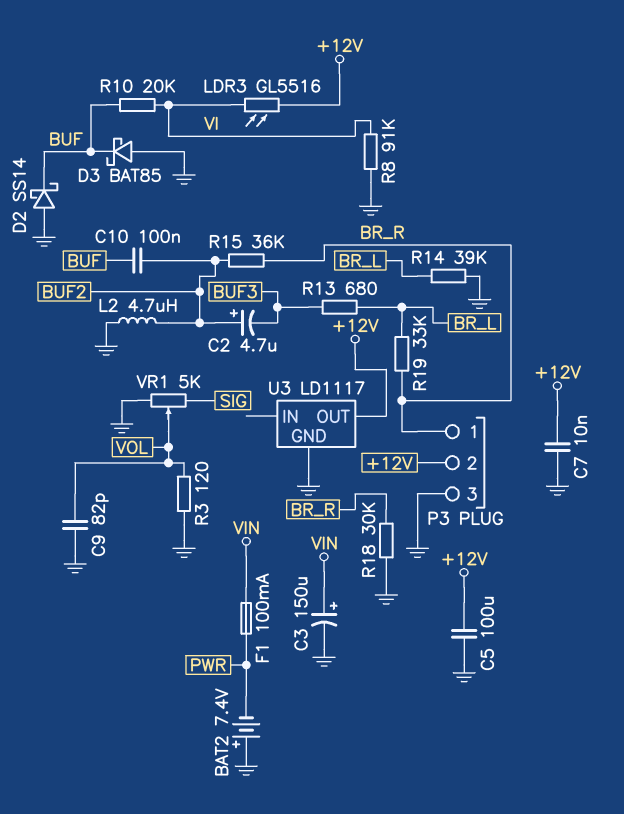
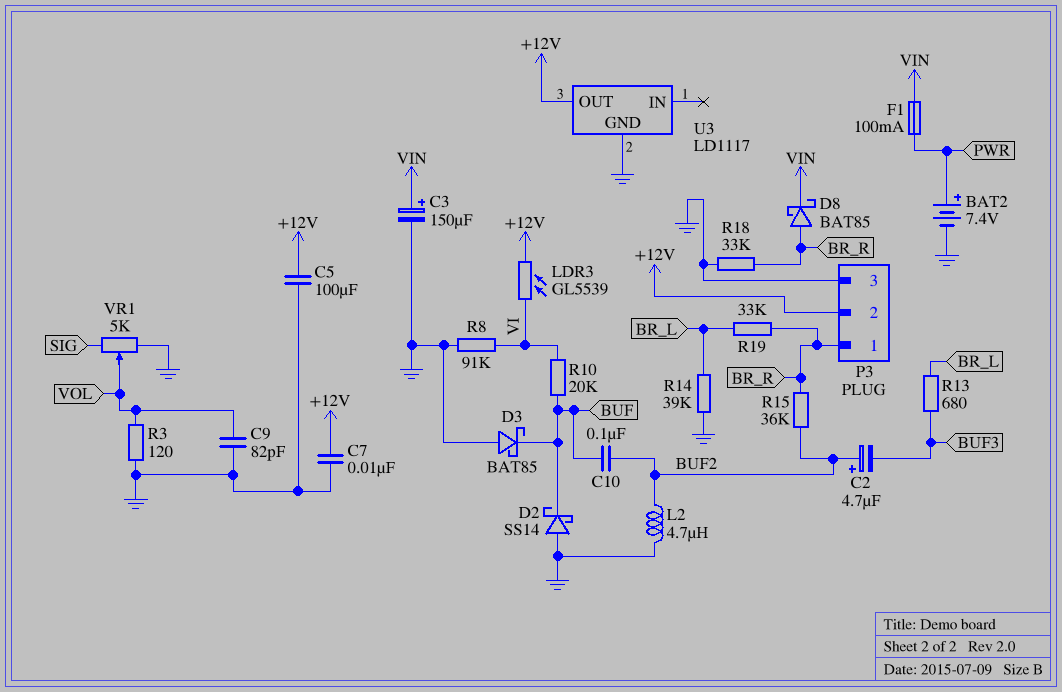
BAT2: 7.4V (plus GND, minus PWR) -> 7.4V (plus PWR, minus GND)
D8: none -> schottky BAT85 (A BR_R, K VIN)
LDR3: GL5516 (+12V, VI) -> GL5539 (+12V, VI)
R18: 30k (BR_R, GND) -> 33k (BR_R, GND)

